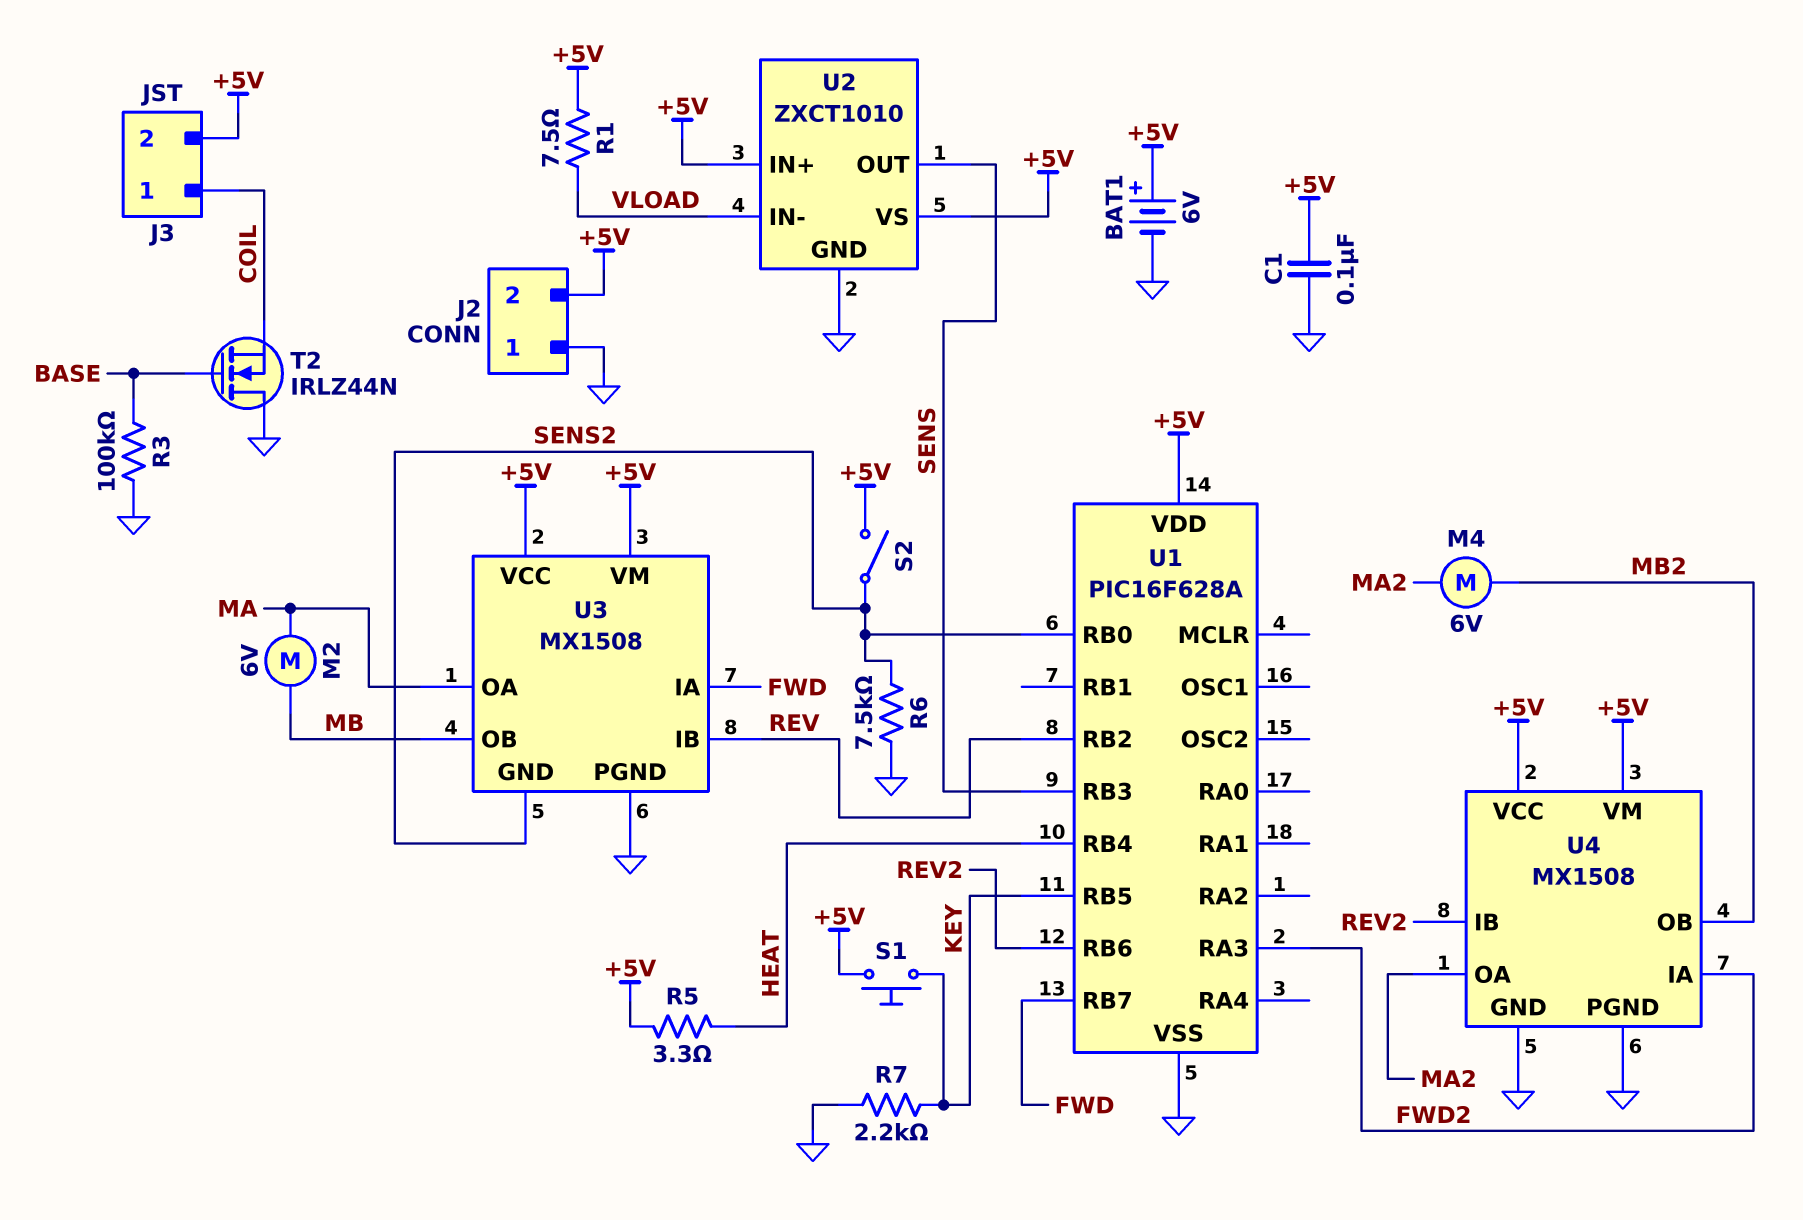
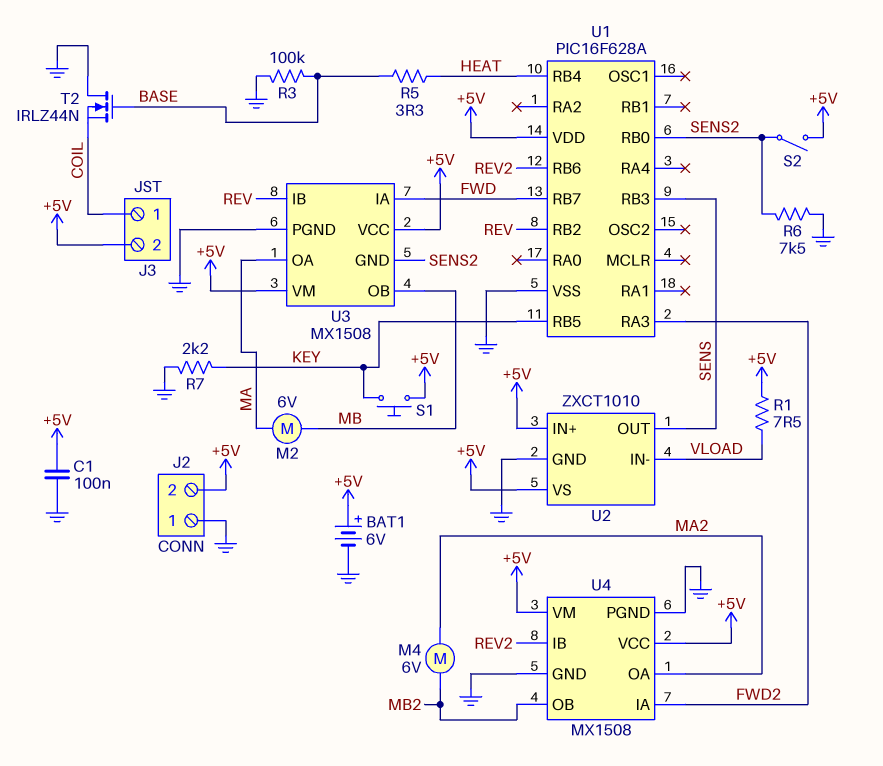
R5: 3.3 (+5V, HEAT) -> 3.3 (BASE, HEAT)

